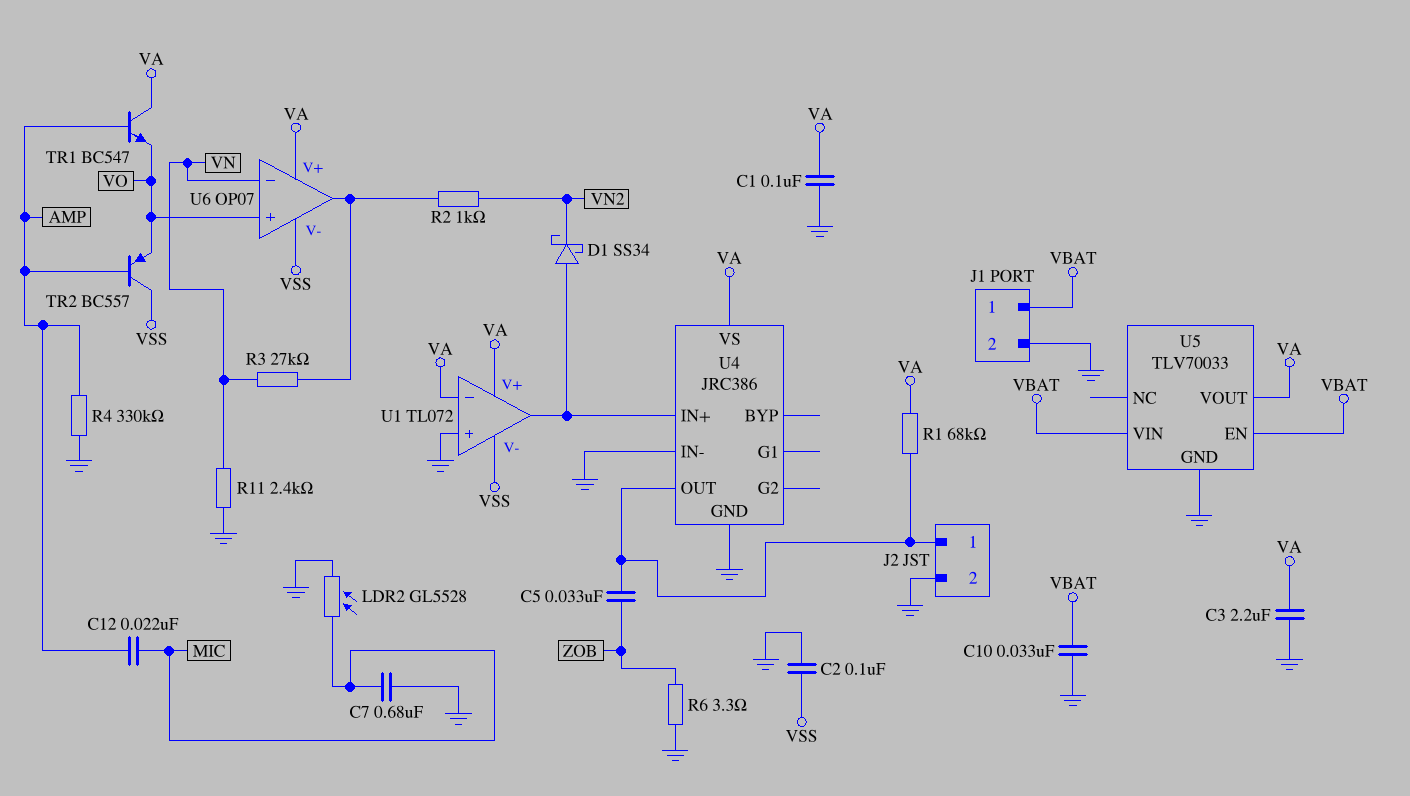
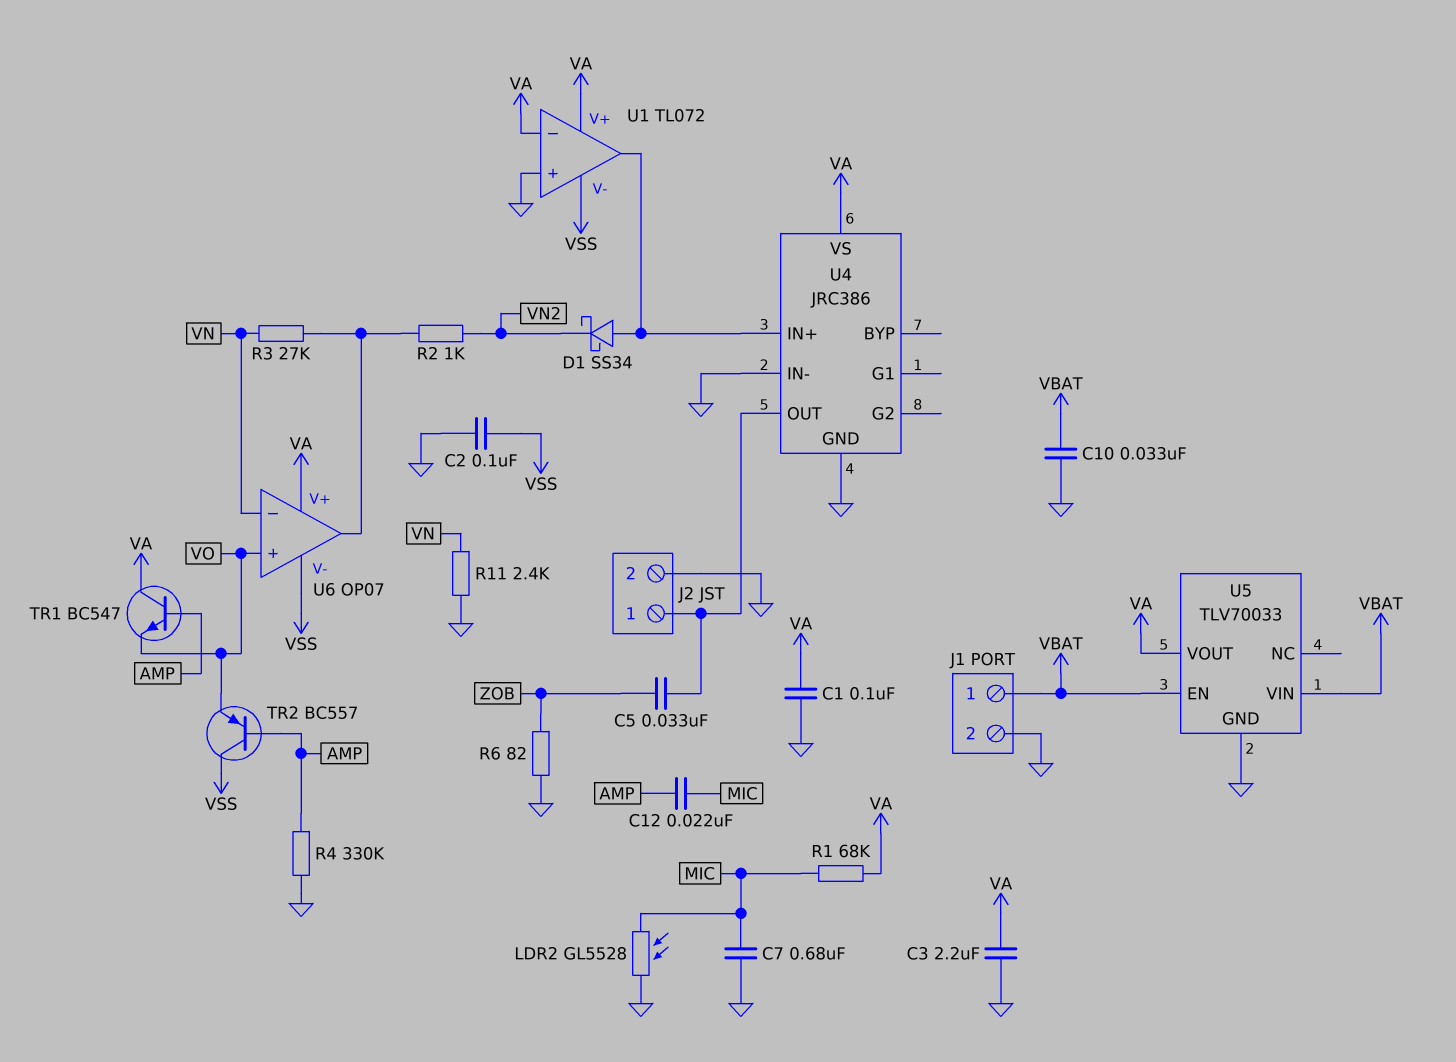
R1: 68k (J2/1, VA) -> 68k (MIC, VA)
R6: 3.3 (GND, ZOB) -> 82 (GND, ZOB)

